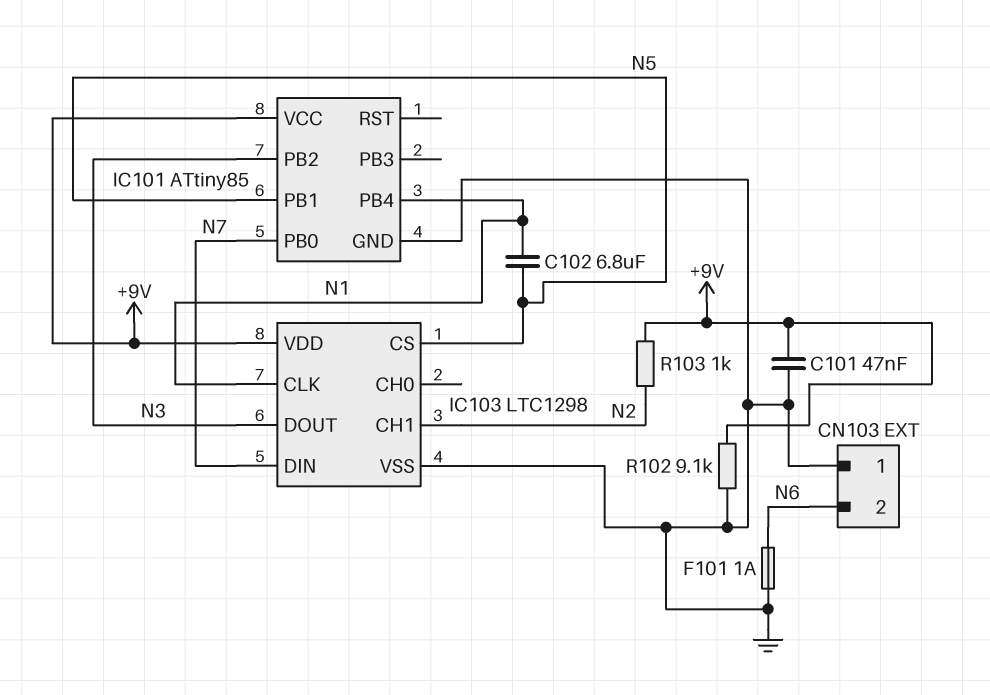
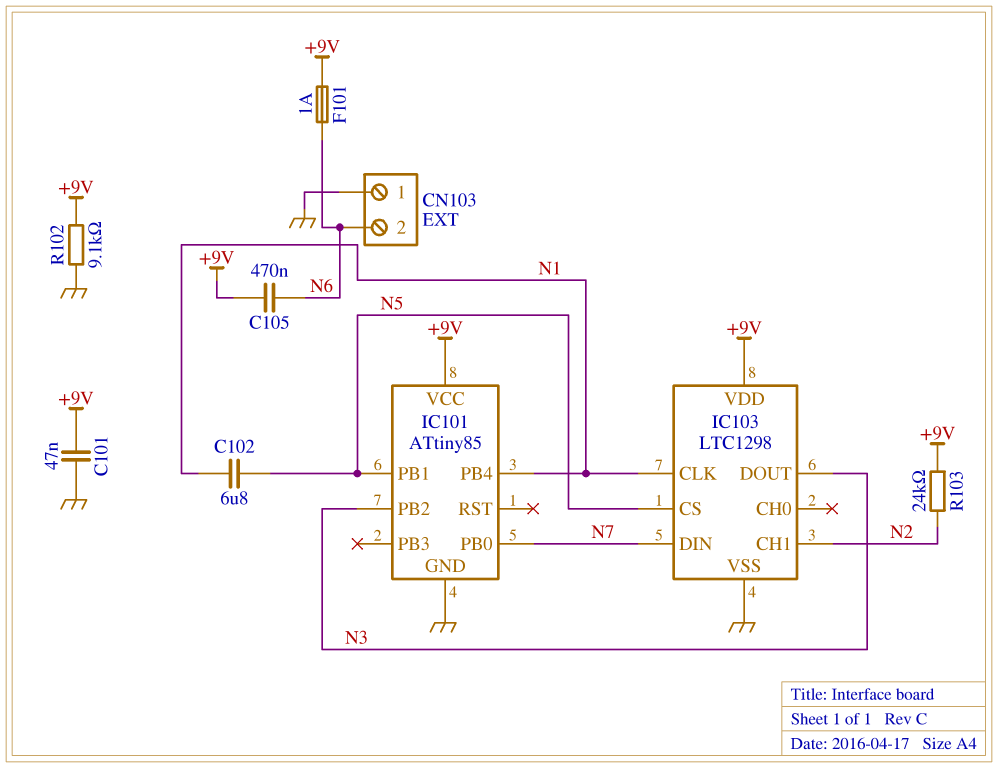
C105: none -> 470nF (+9V, N6)
F101: 1A (GND, N6) -> 1A (+9V, N6)
R103: 1k (+9V, N2) -> 24k (+9V, N2)

